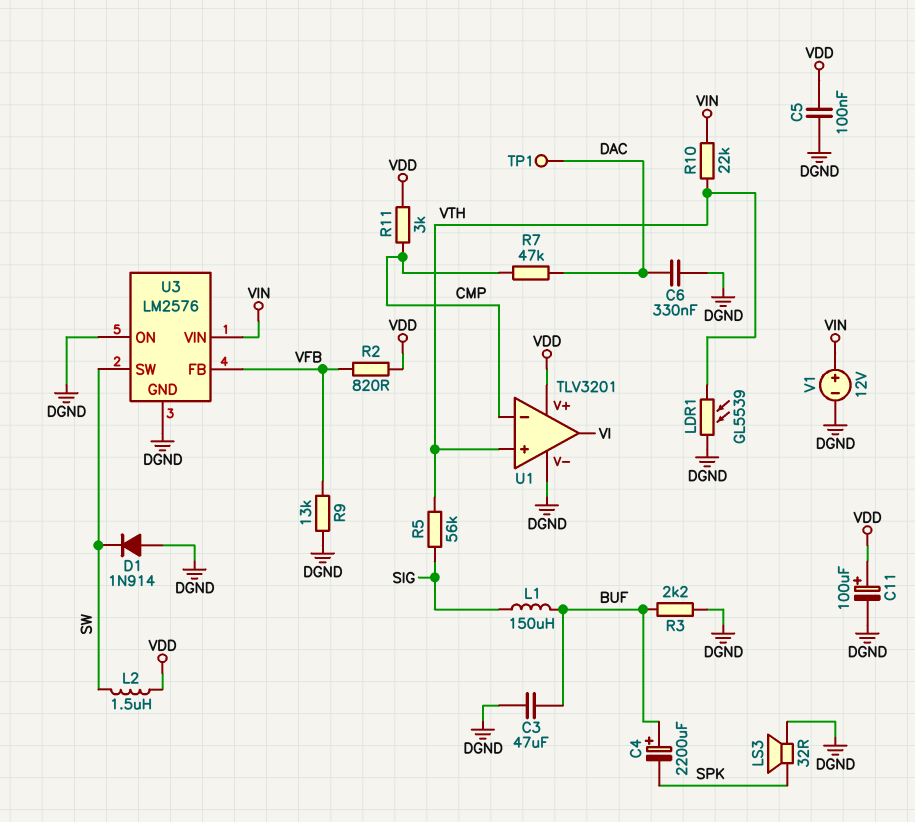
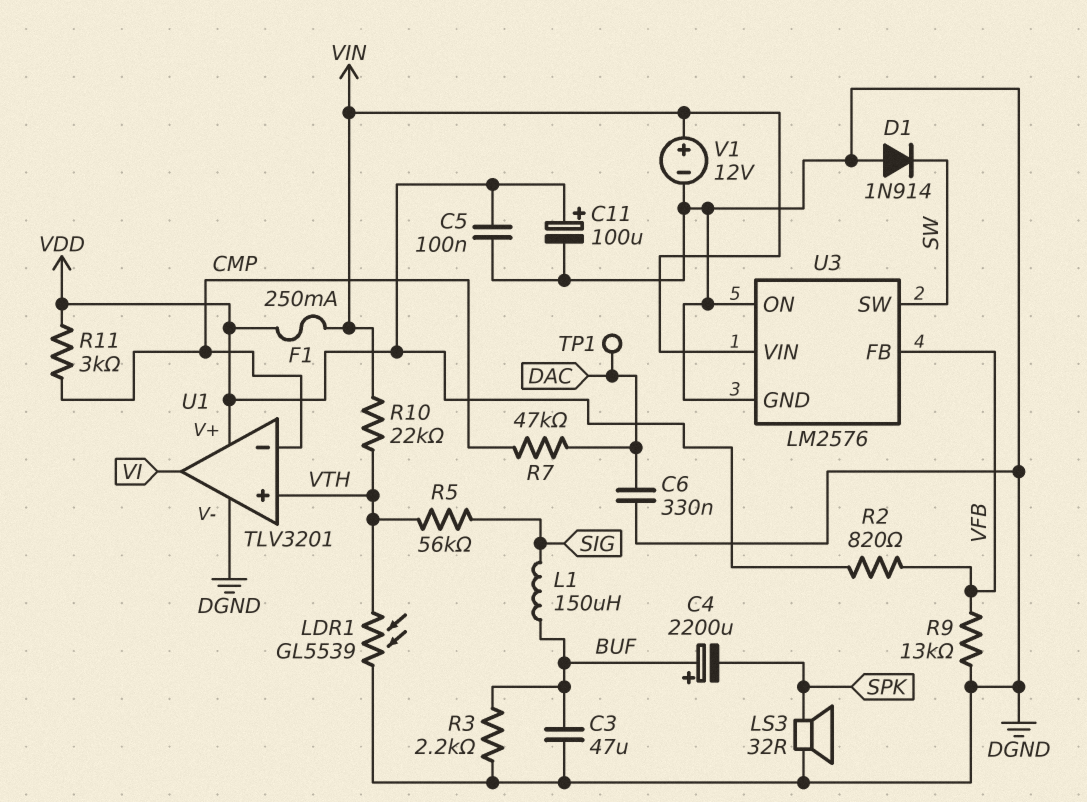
F1: none -> 250mA (VDD, VIN)
L2: 1.5uH (SW, VDD) -> none

